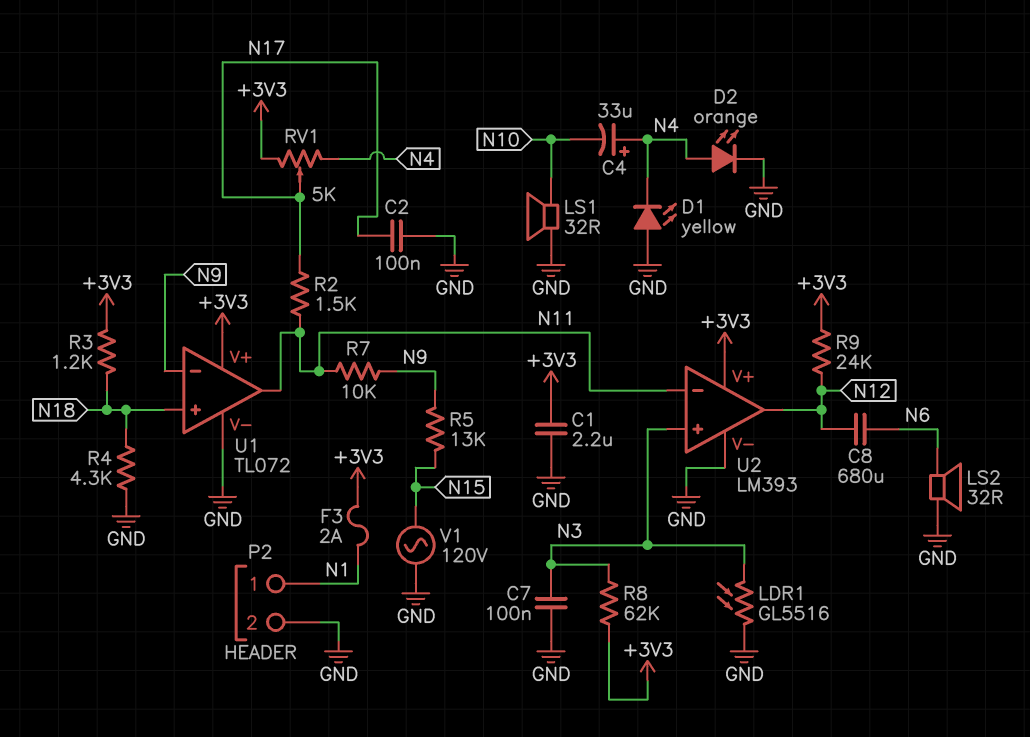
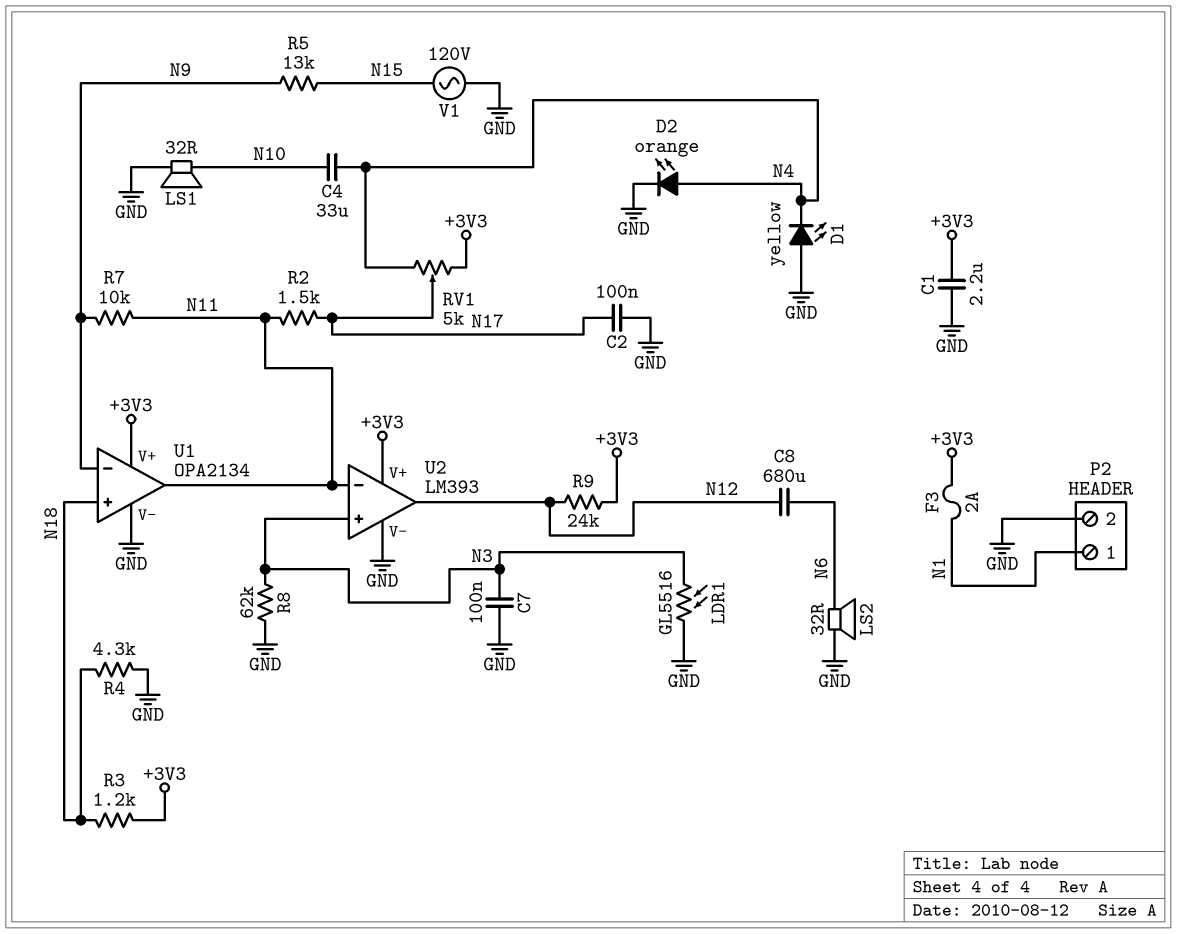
C4: 33uF (plus N4, minus N10) -> 33uF (N4, N10)
R8: 62k (+3V3, N3) -> 62k (GND, N3)
U1: TL072 -> OPA2134

